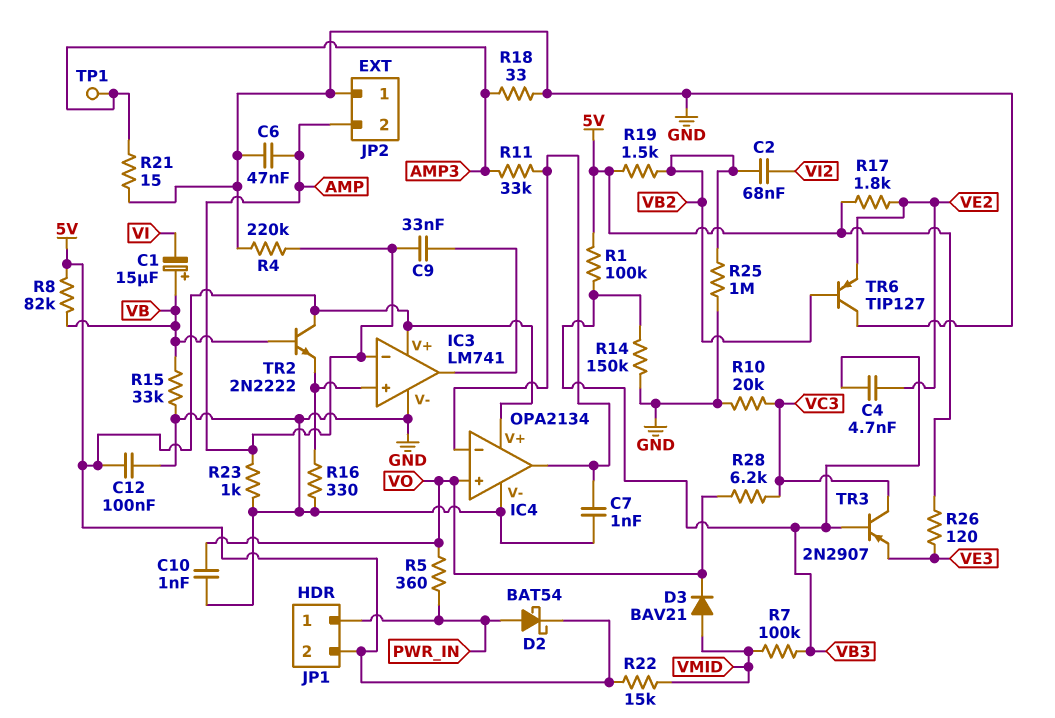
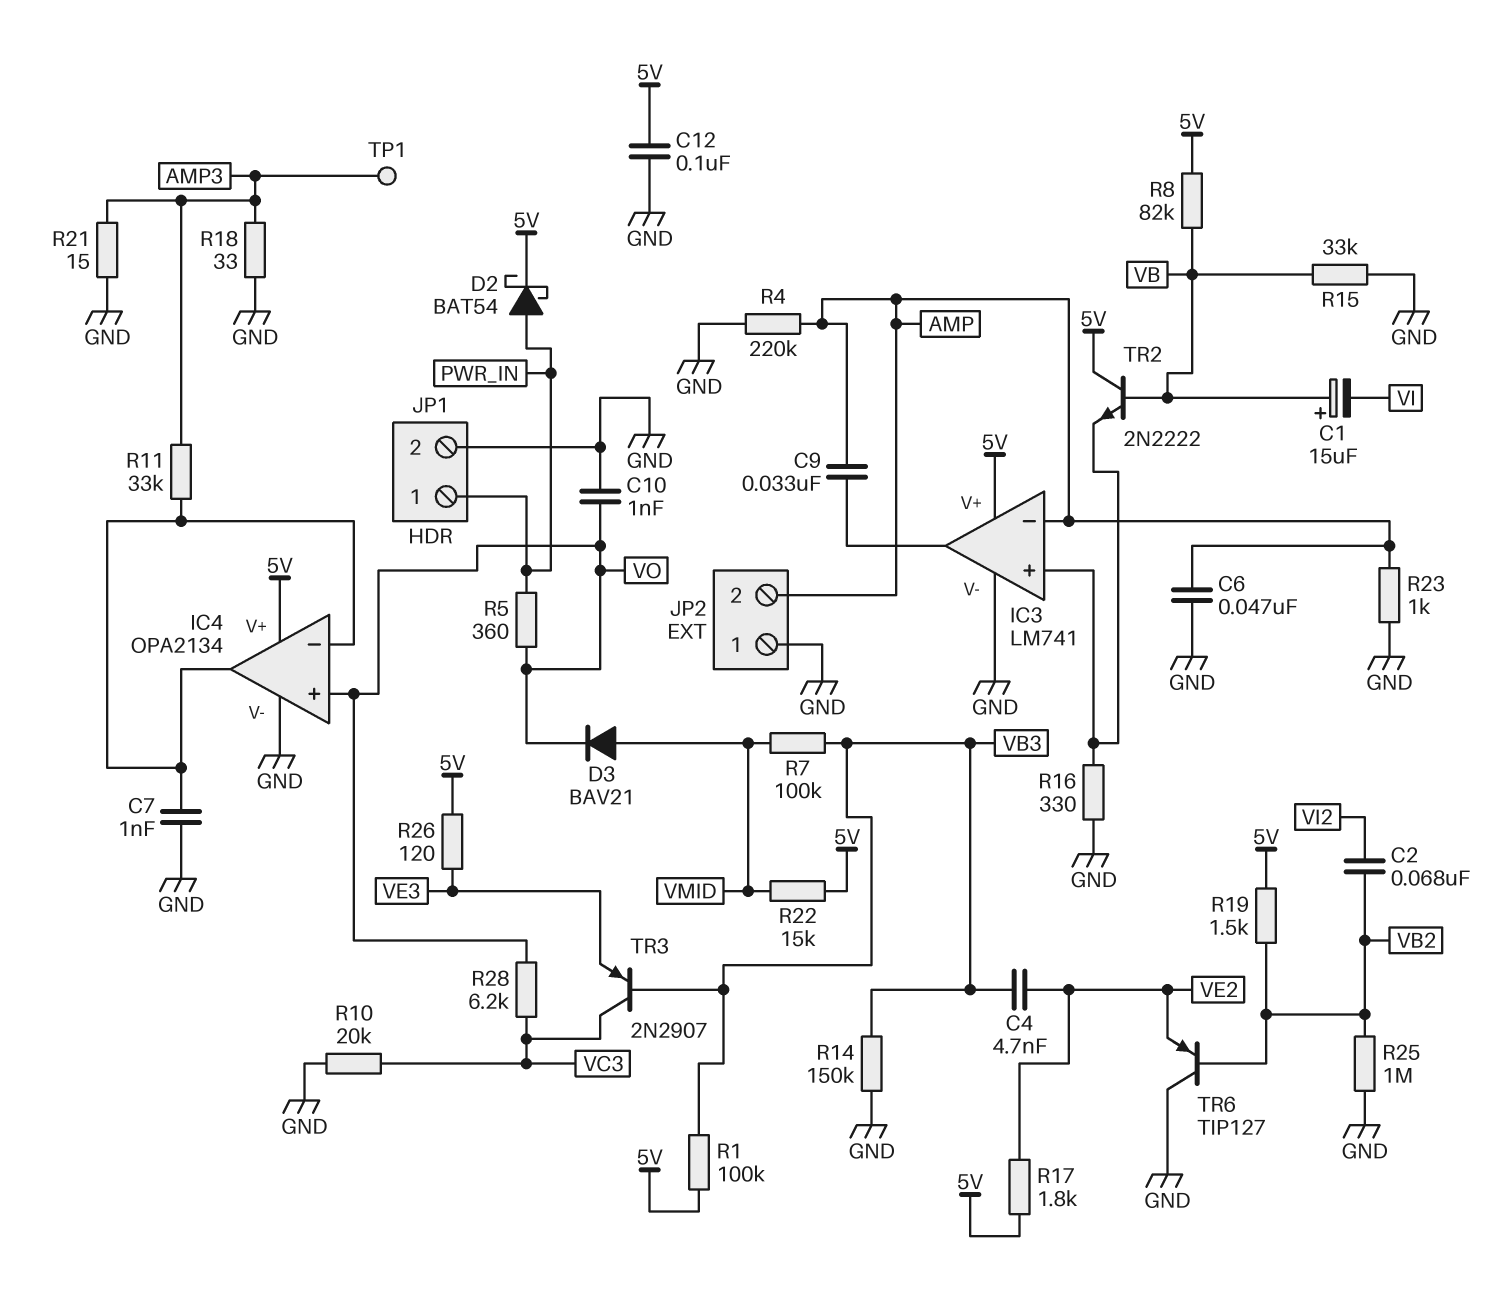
JP1 pin 2: 5V -> GND

